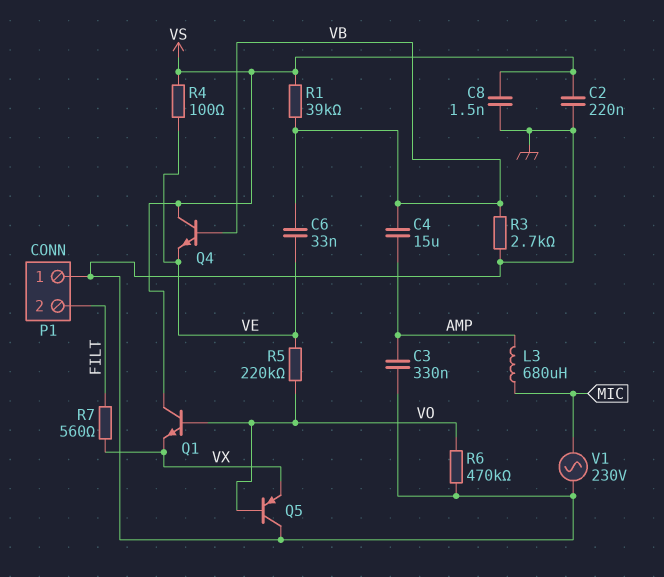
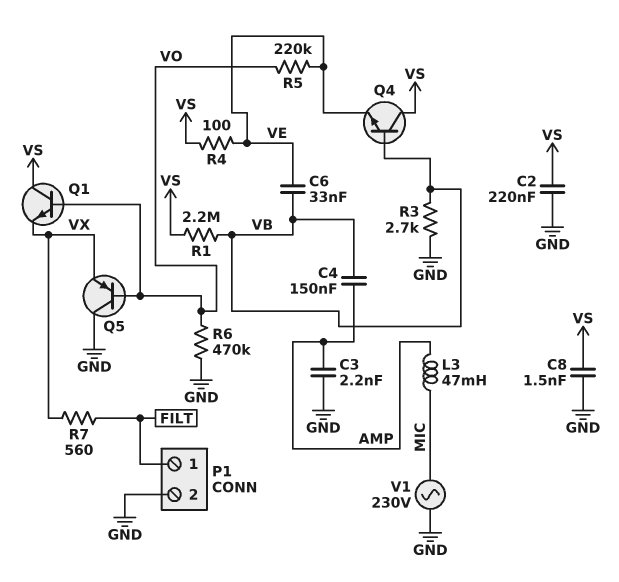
C3: 330nF (AMP, GND) -> 2.2nF (AMP, GND)
C4: 15uF (AMP, VB) -> 150nF (AMP, VB)
L3: 680uH (AMP, MIC) -> 47mH (AMP, MIC)
P1 pin 1: GND -> FILT
P1 pin 2: FILT -> GND
R1: 39k (VB, VS) -> 2.2M (VB, VS)

